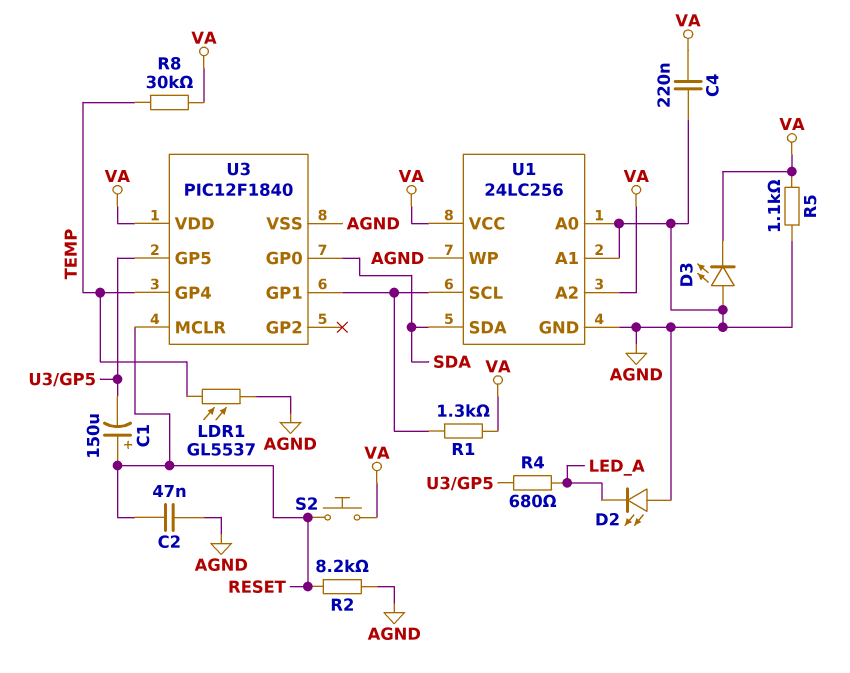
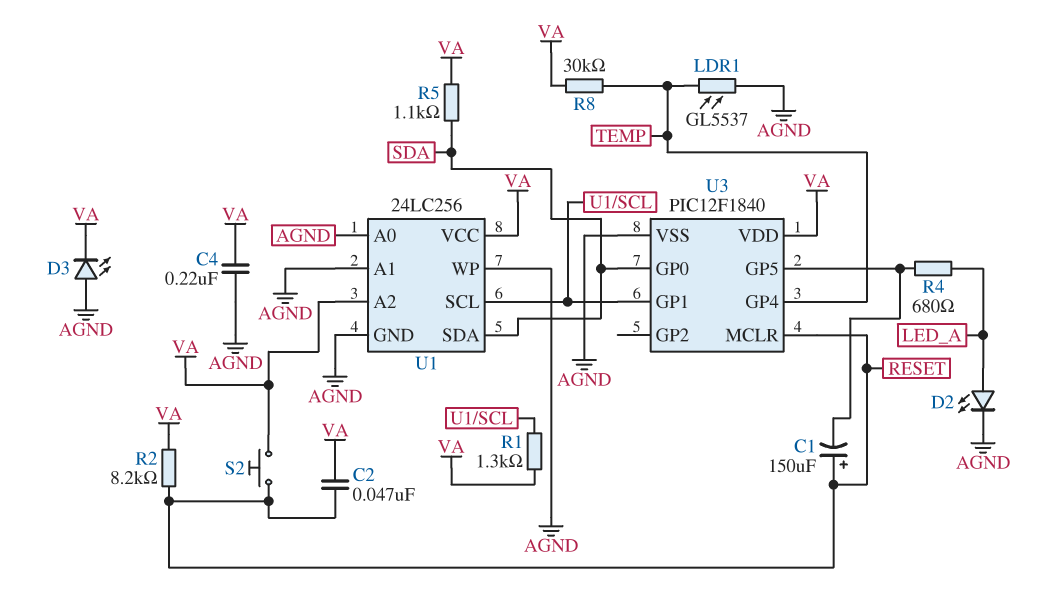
C2: 47nF (AGND, RESET) -> 47nF (RESET, VA)
D2: LED (A AGND, K LED_A) -> LED (A LED_A, K AGND)
R2: 8.2k (AGND, RESET) -> 8.2k (RESET, VA)
R5: 1.1k (AGND, VA) -> 1.1k (SDA, VA)

